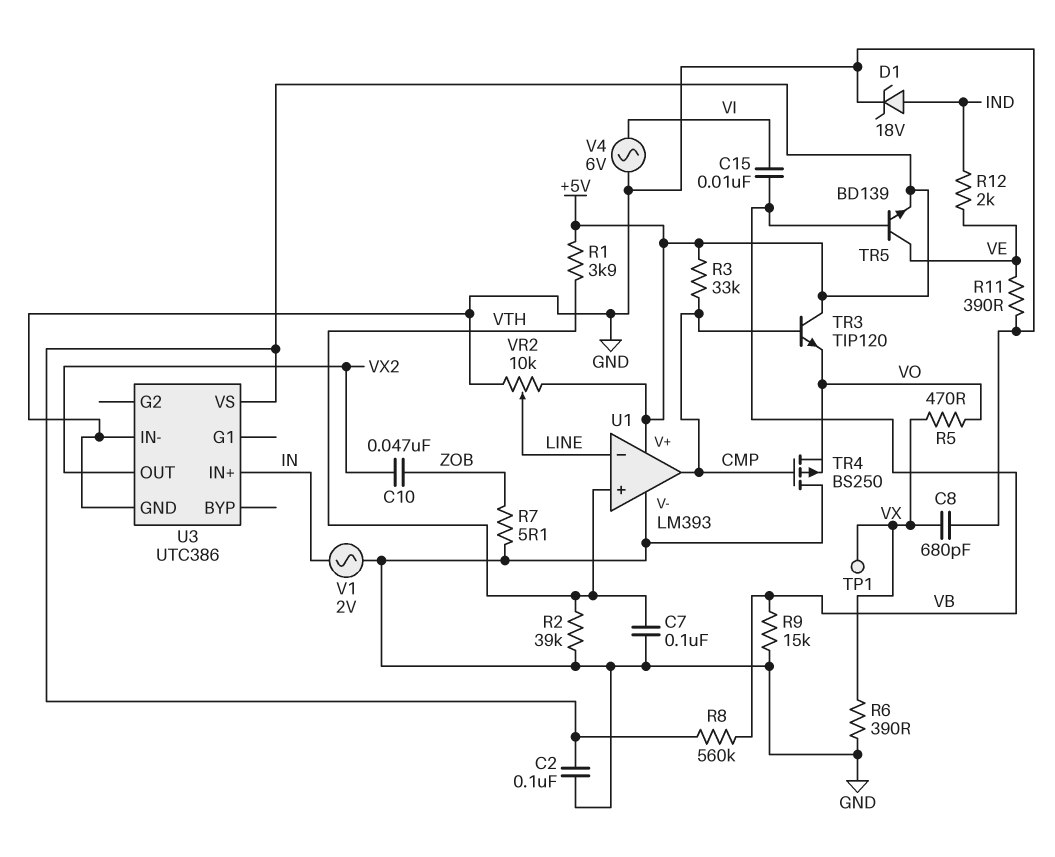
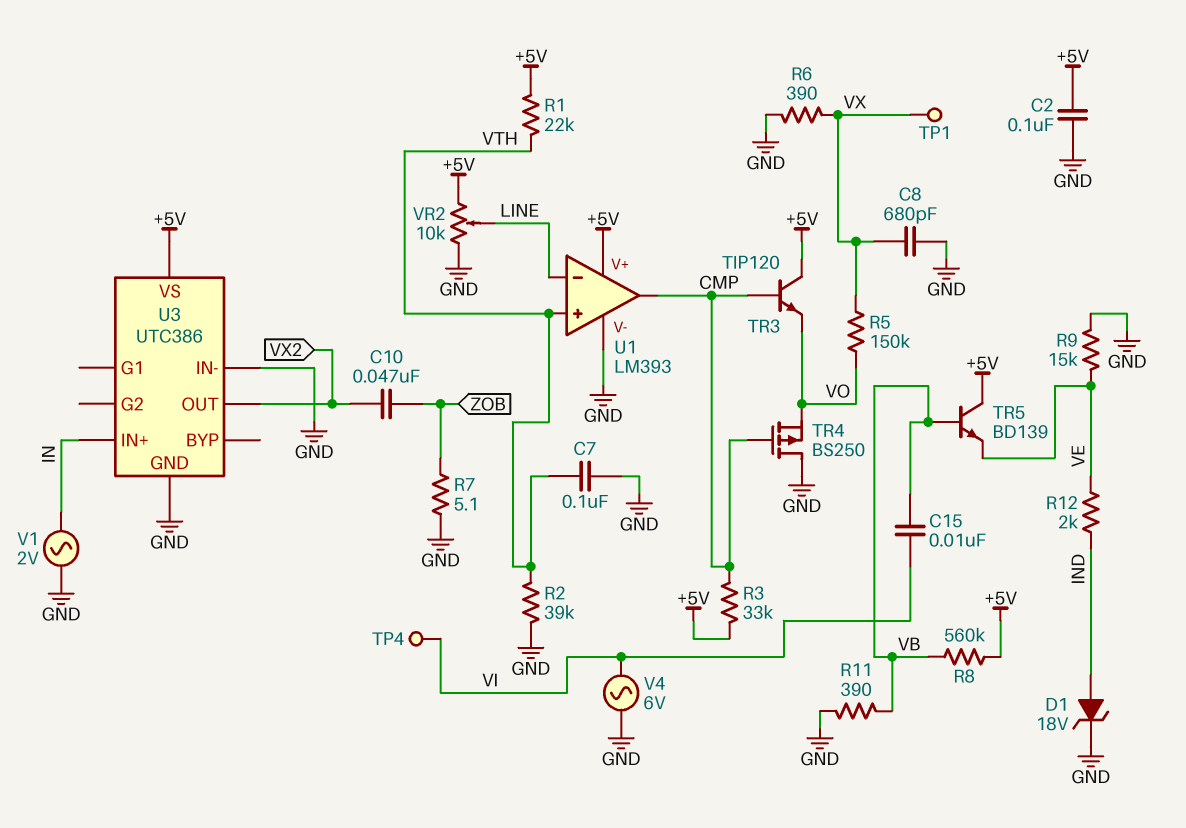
R1: 3.9k (+5V, VTH) -> 22k (+5V, VTH)
R5: 470 (VO, VX) -> 150k (VO, VX)
R9: 15k (GND, VB) -> 15k (GND, VE)
R11: 390 (GND, VE) -> 390 (GND, VB)
TP4: none -> test point (VI)
TR5: NPN BD139 (B VB, C VE, E +5V) -> NPN BD139 (B VB, C +5V, E VE)

